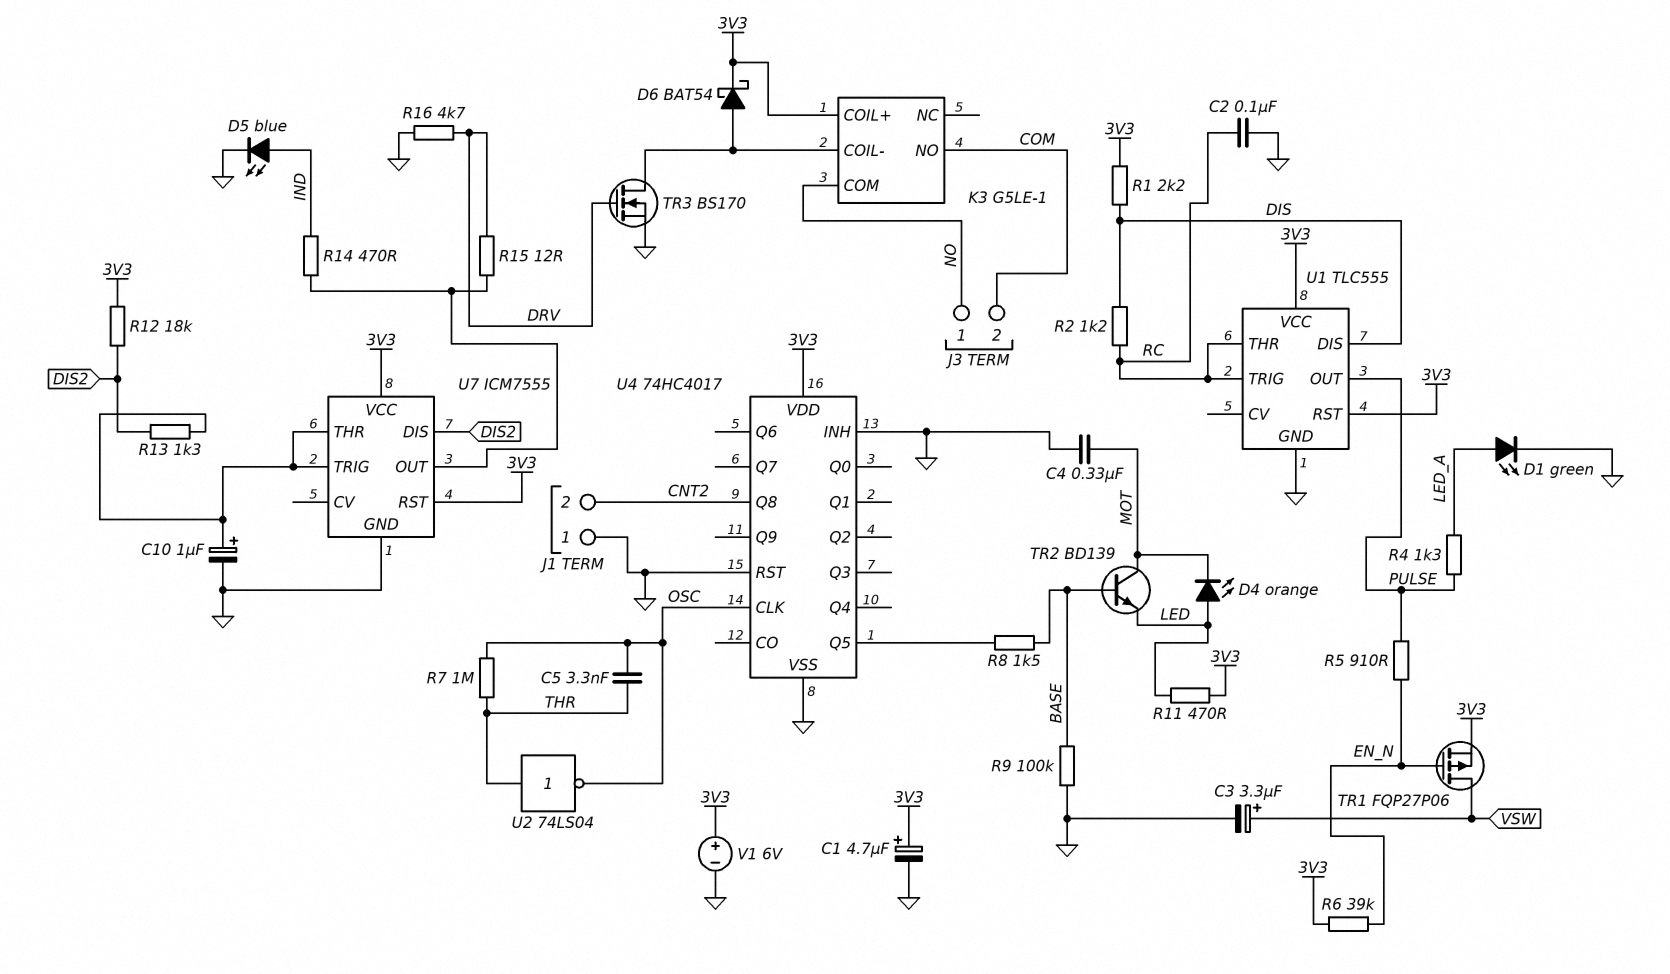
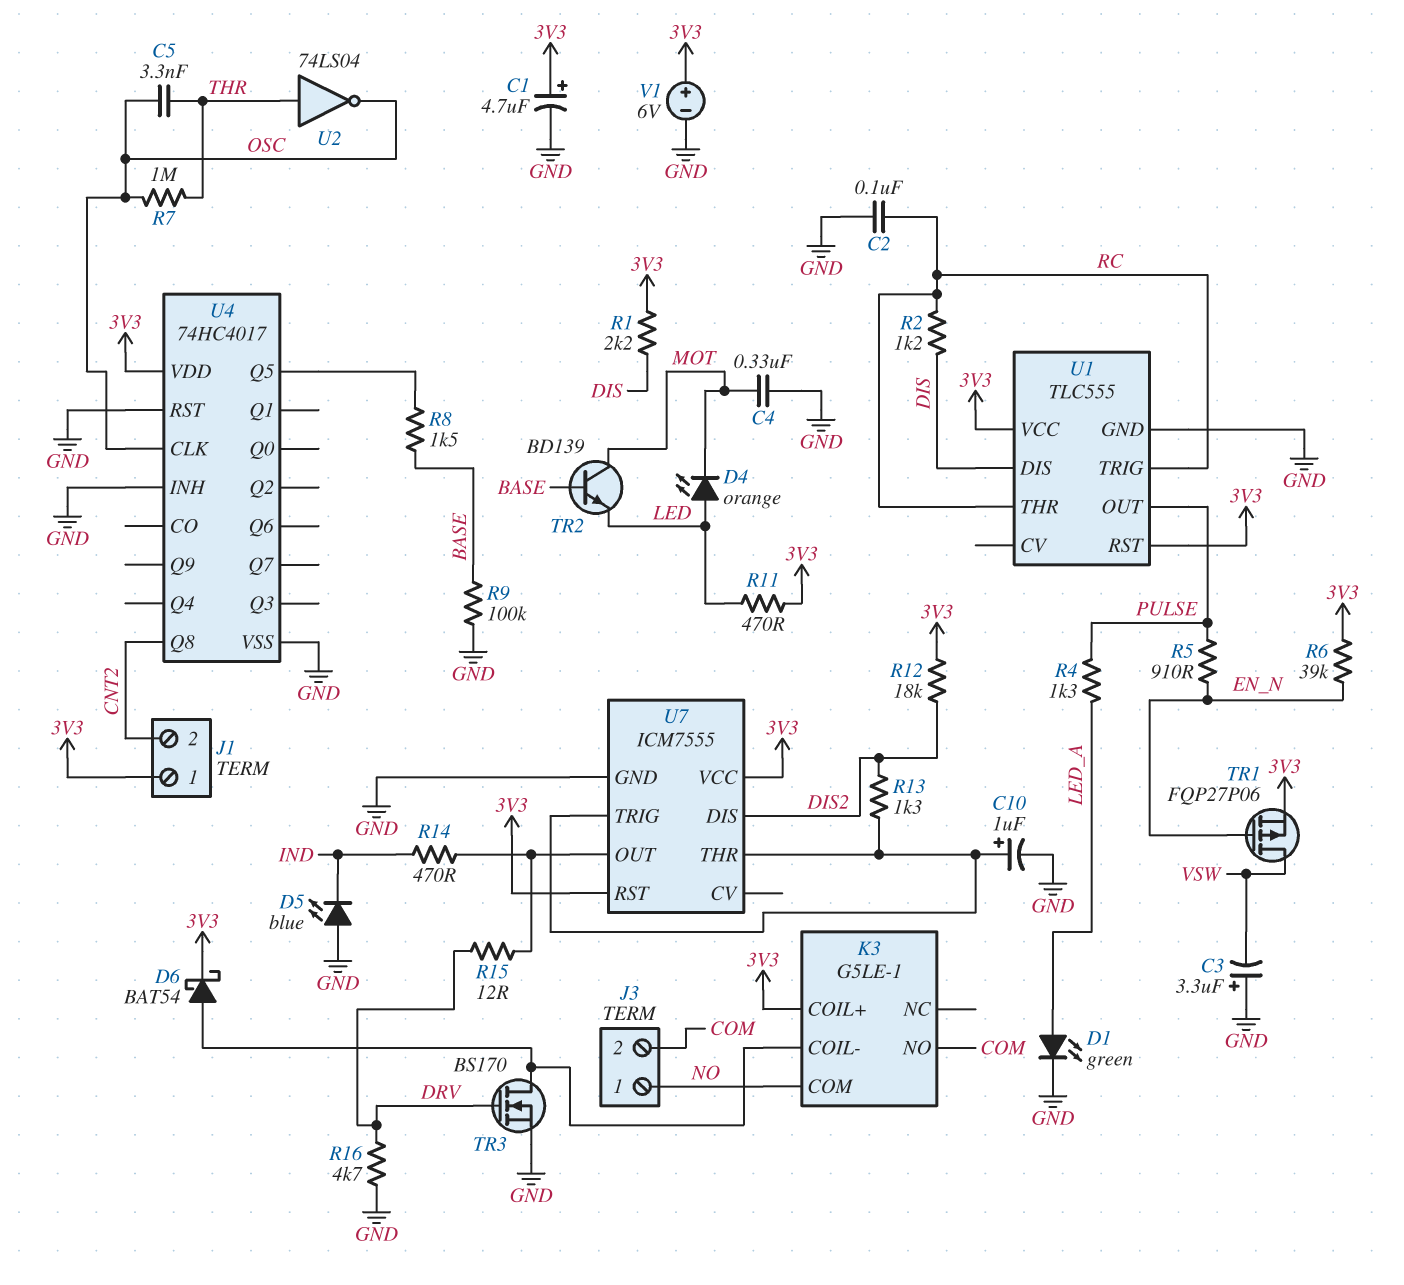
C3: 3.3uF (plus VSW, minus GND) -> 3.3uF (plus GND, minus VSW)
D5: LED blue (A IND, K GND) -> LED blue (A GND, K IND)
J1 pin 1: GND -> 3V3

